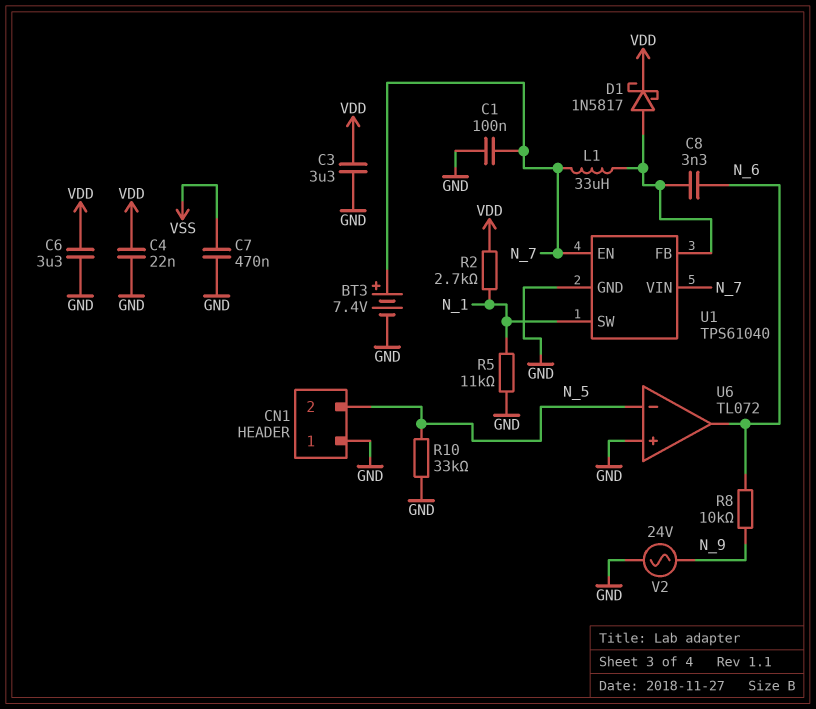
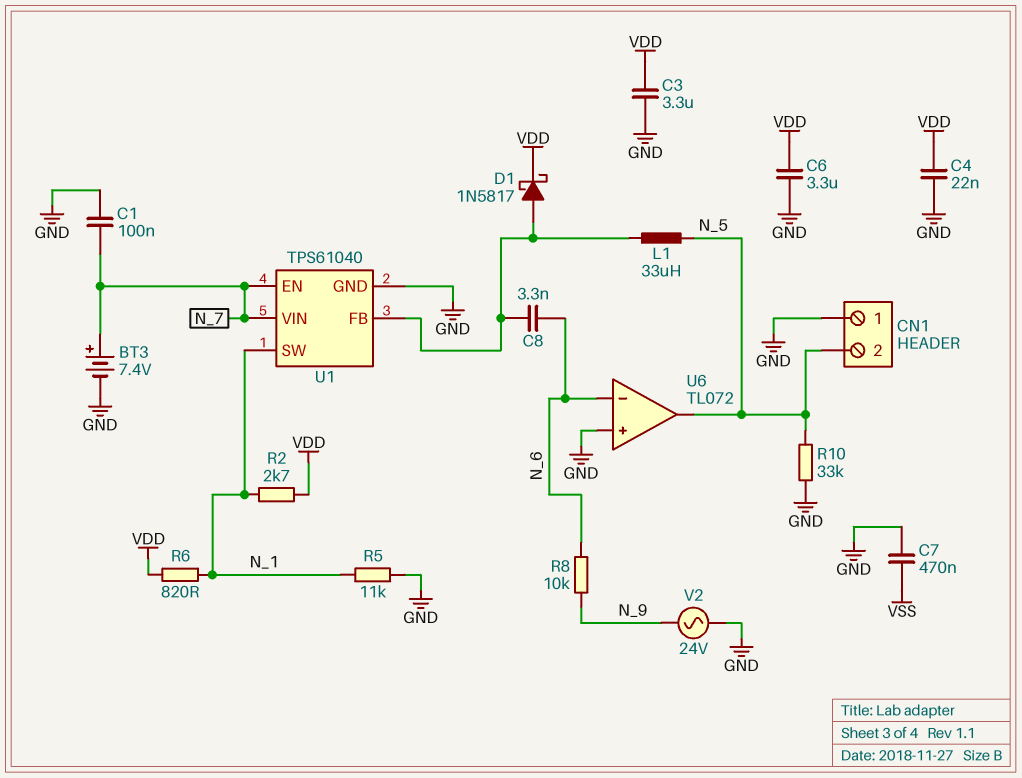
L1: 33uH (N_7, U1/FB) -> 33uH (N_5, U1/FB)
R6: none -> 820 (N_1, VDD)
U6 pin in-: N_5 -> N_6
U6 pin out: N_6 -> N_5

